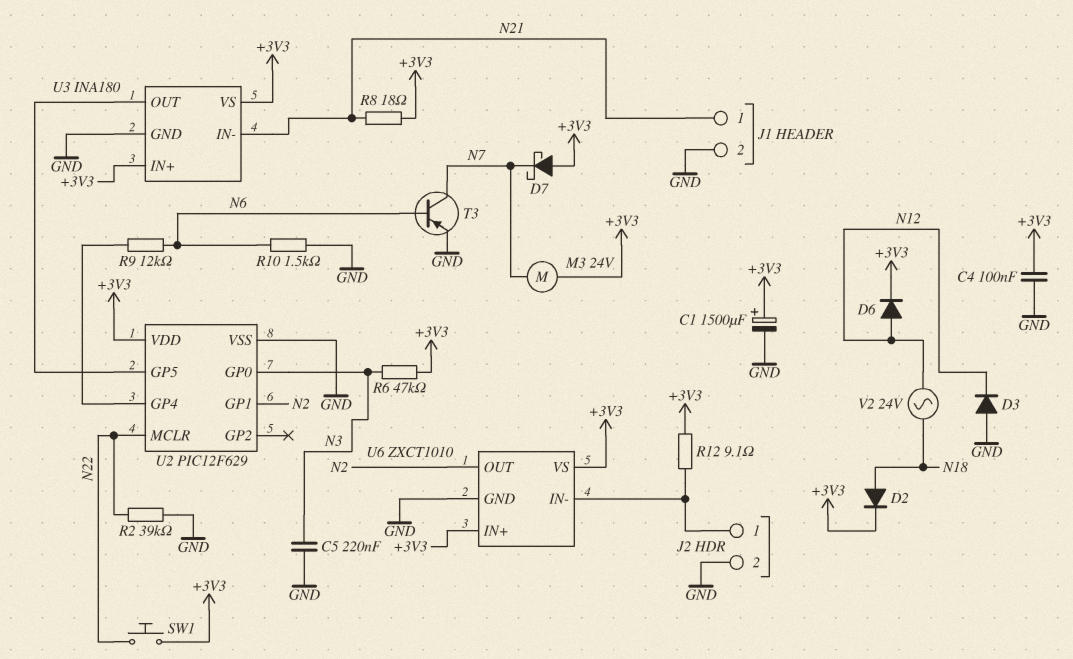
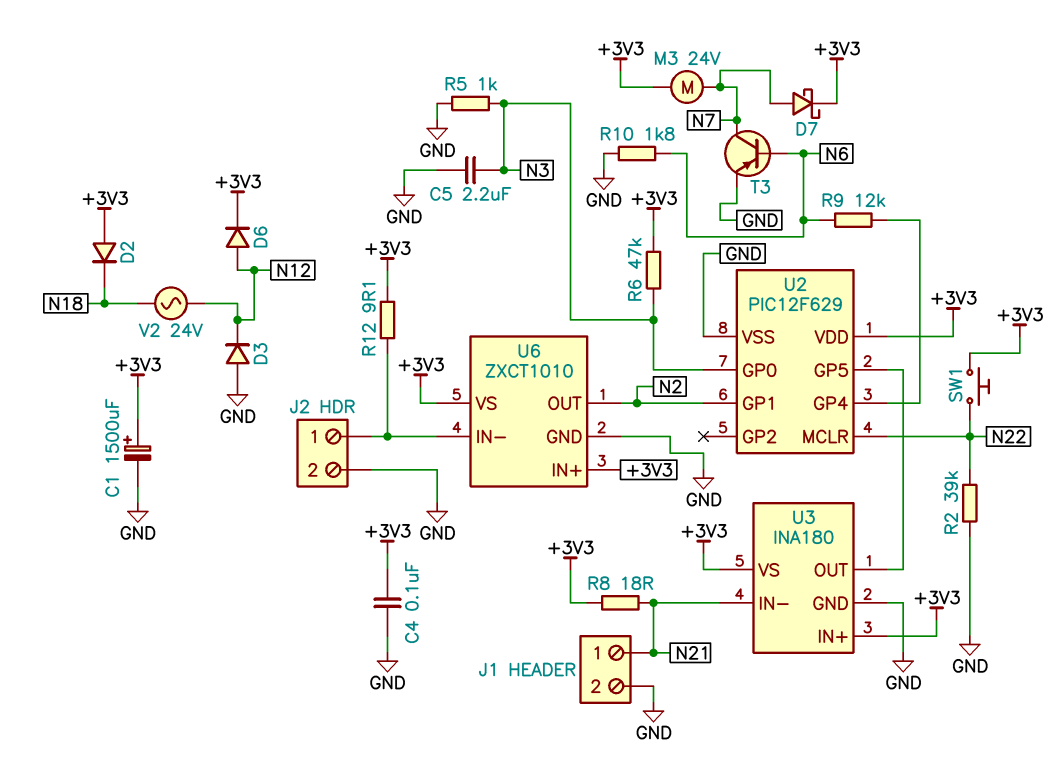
C5: 220nF (GND, N3) -> 2.2uF (GND, N3)
D2: diode (A N18, K +3V3) -> diode (A +3V3, K N18)
D7: schottky (A +3V3, K N7) -> schottky (A N7, K +3V3)
R5: none -> 1k (GND, N3)
R10: 1.5k (GND, N6) -> 1.8k (GND, N6)

